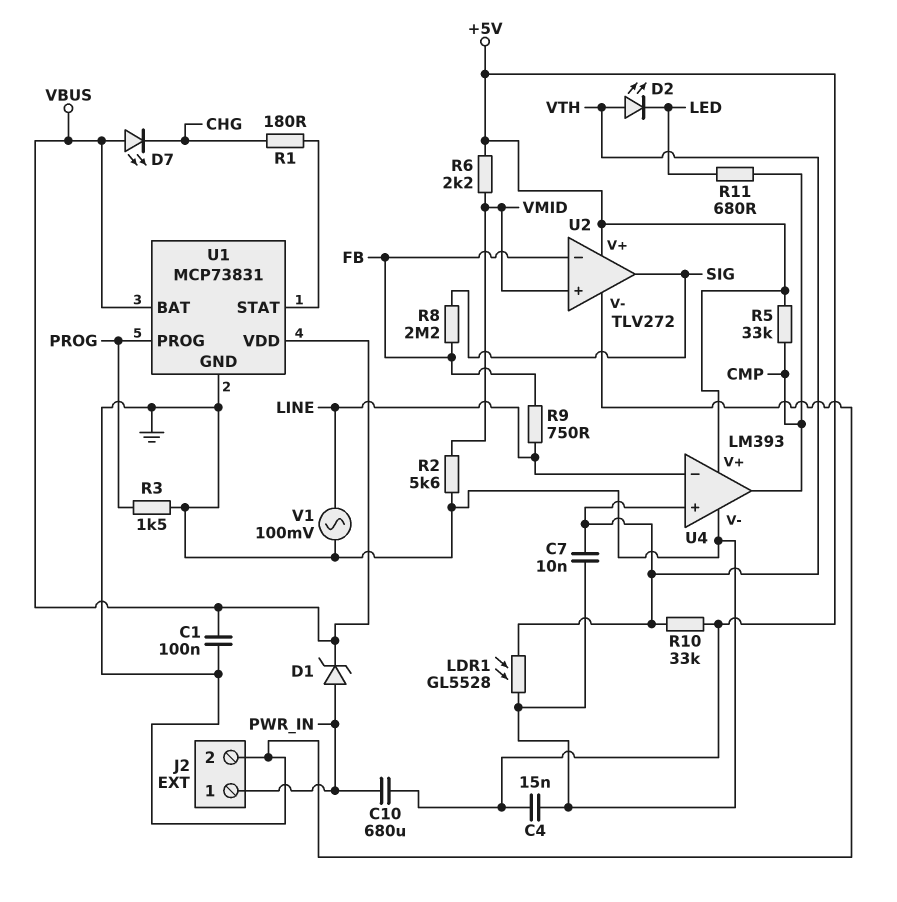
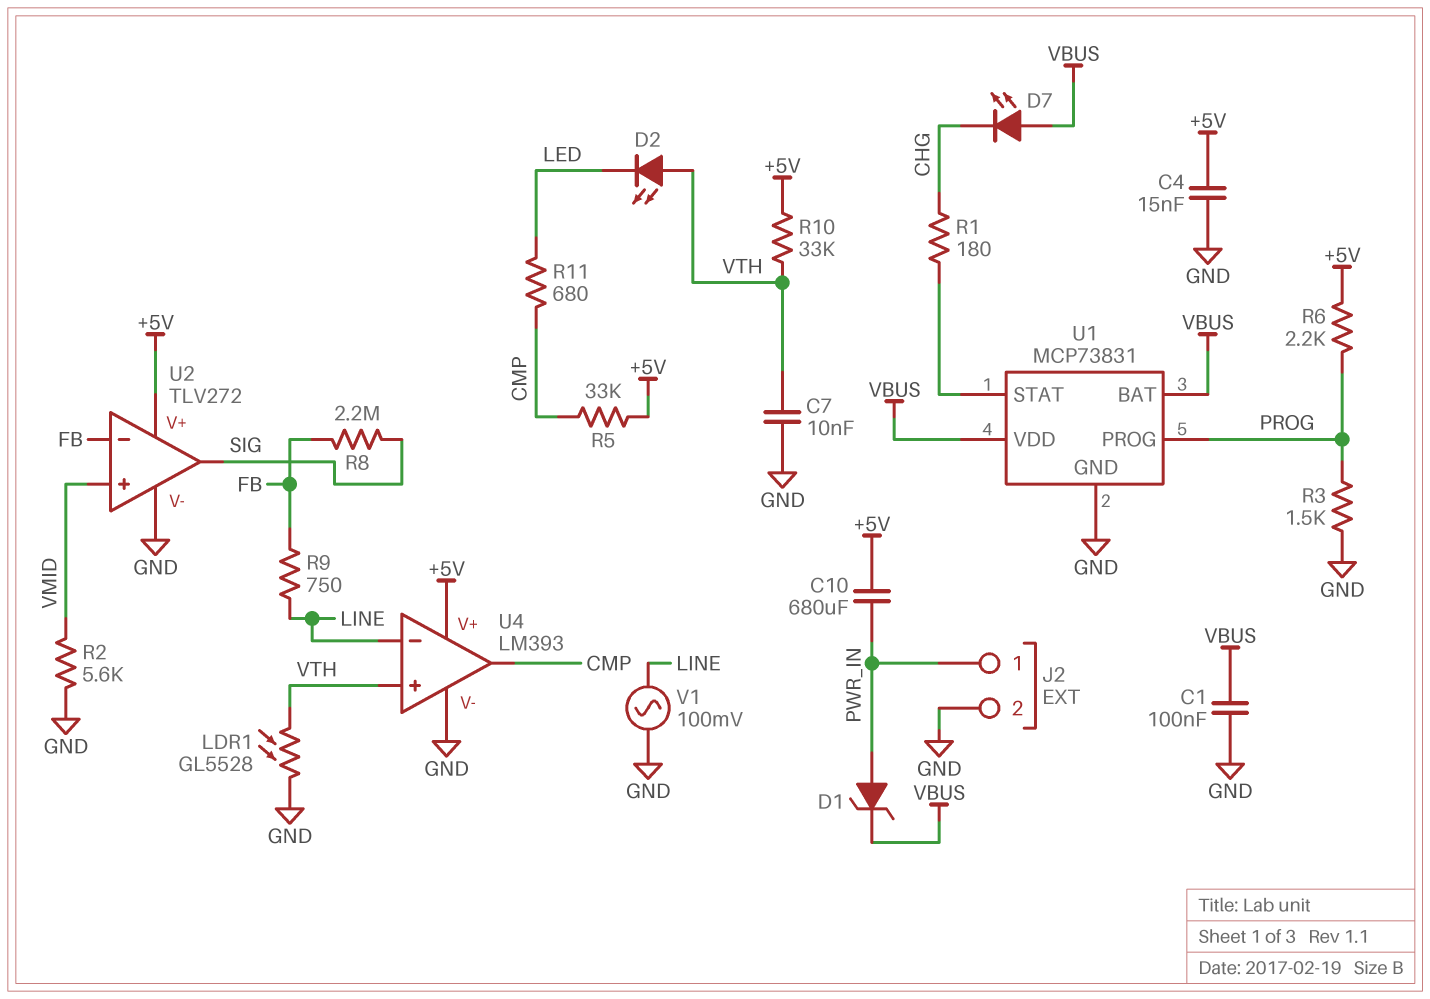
R6: 2.2k (+5V, VMID) -> 2.2k (+5V, PROG)

